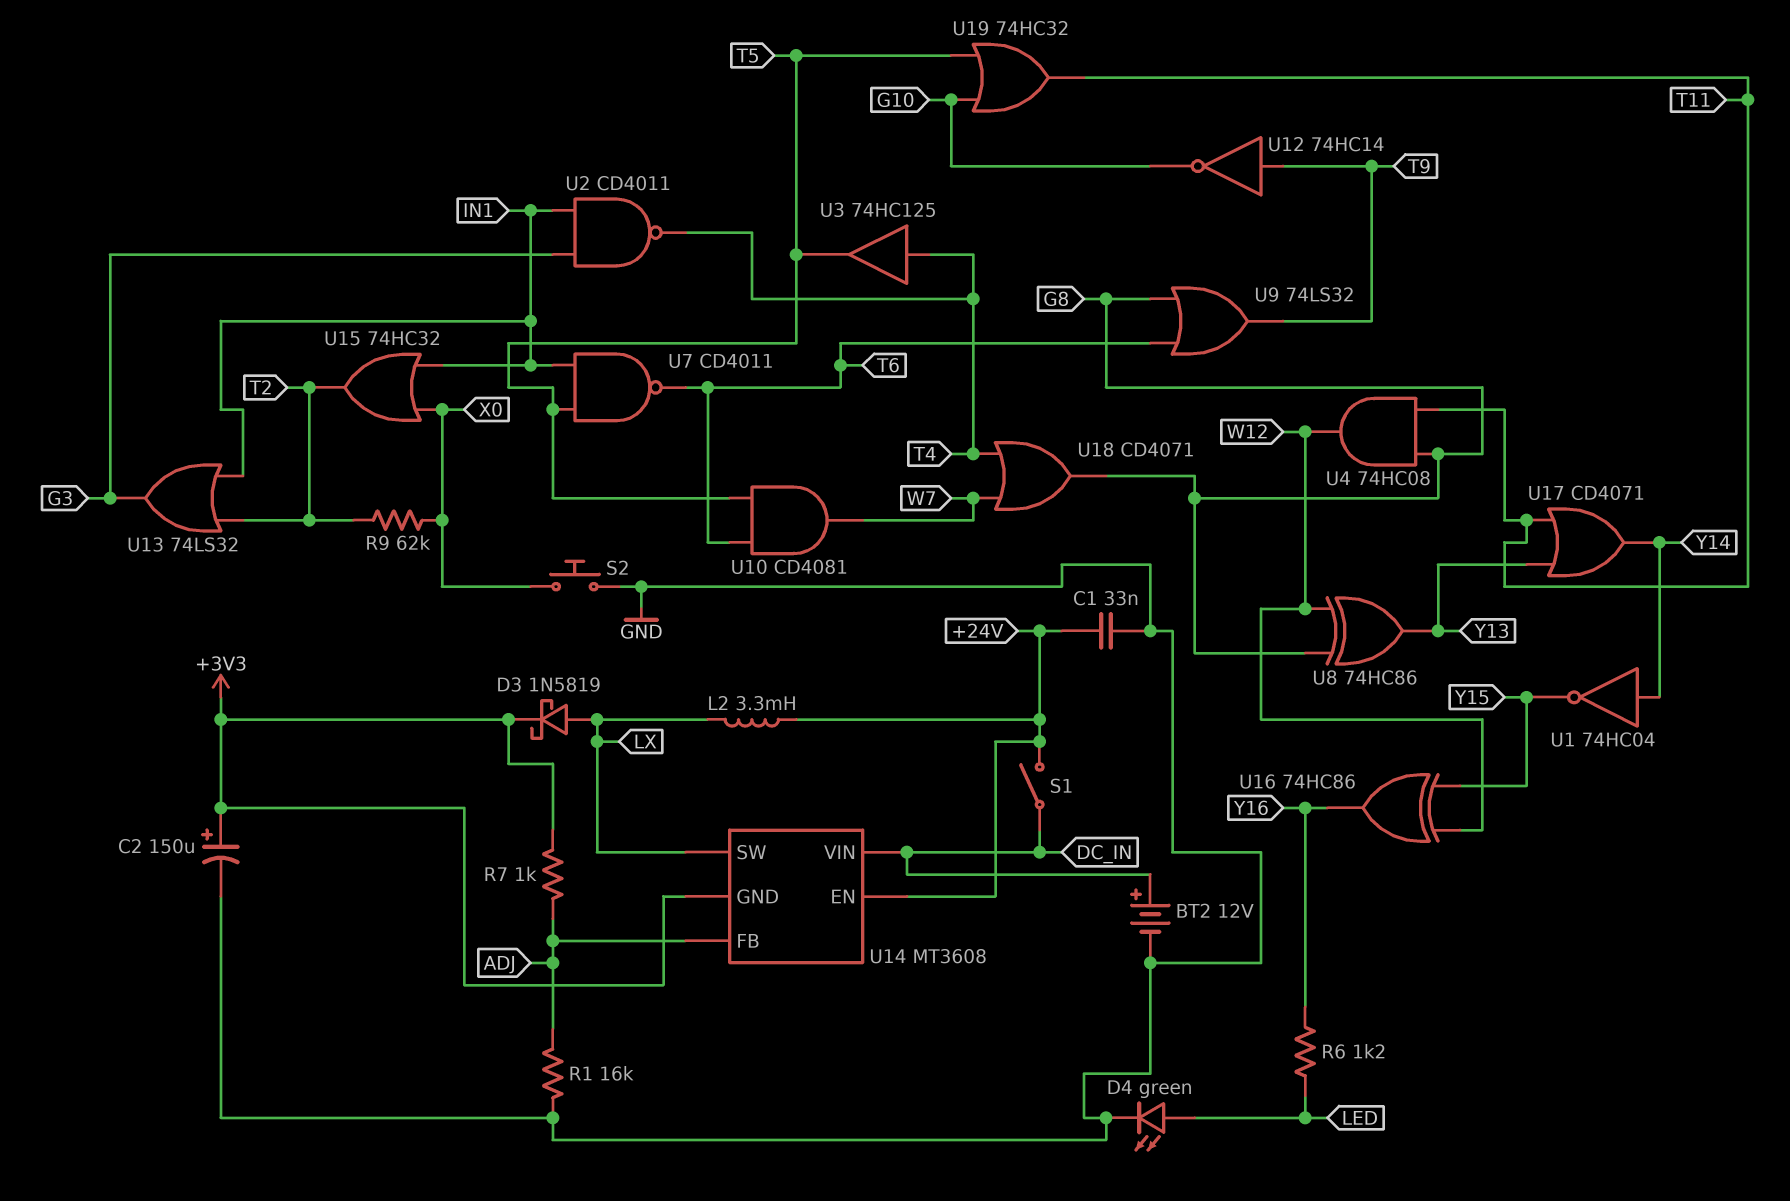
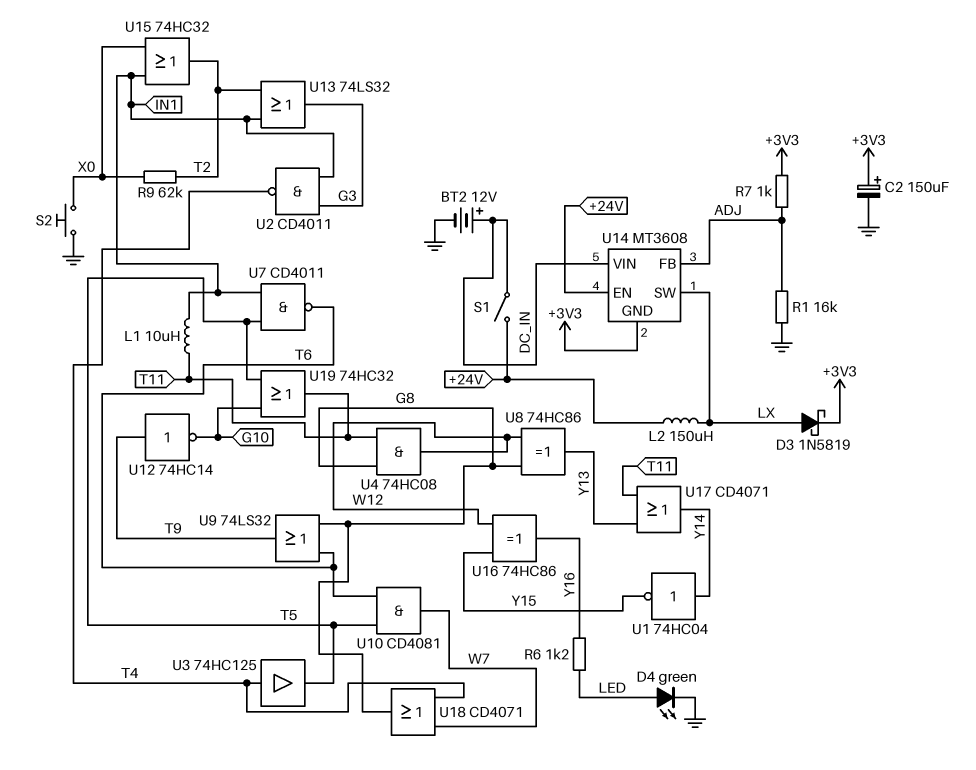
C1: 33nF (+24V, GND) -> none
L1: none -> 10uH (IN1, T11)
L2: 3.3mH (+24V, LX) -> 150uH (+24V, LX)

